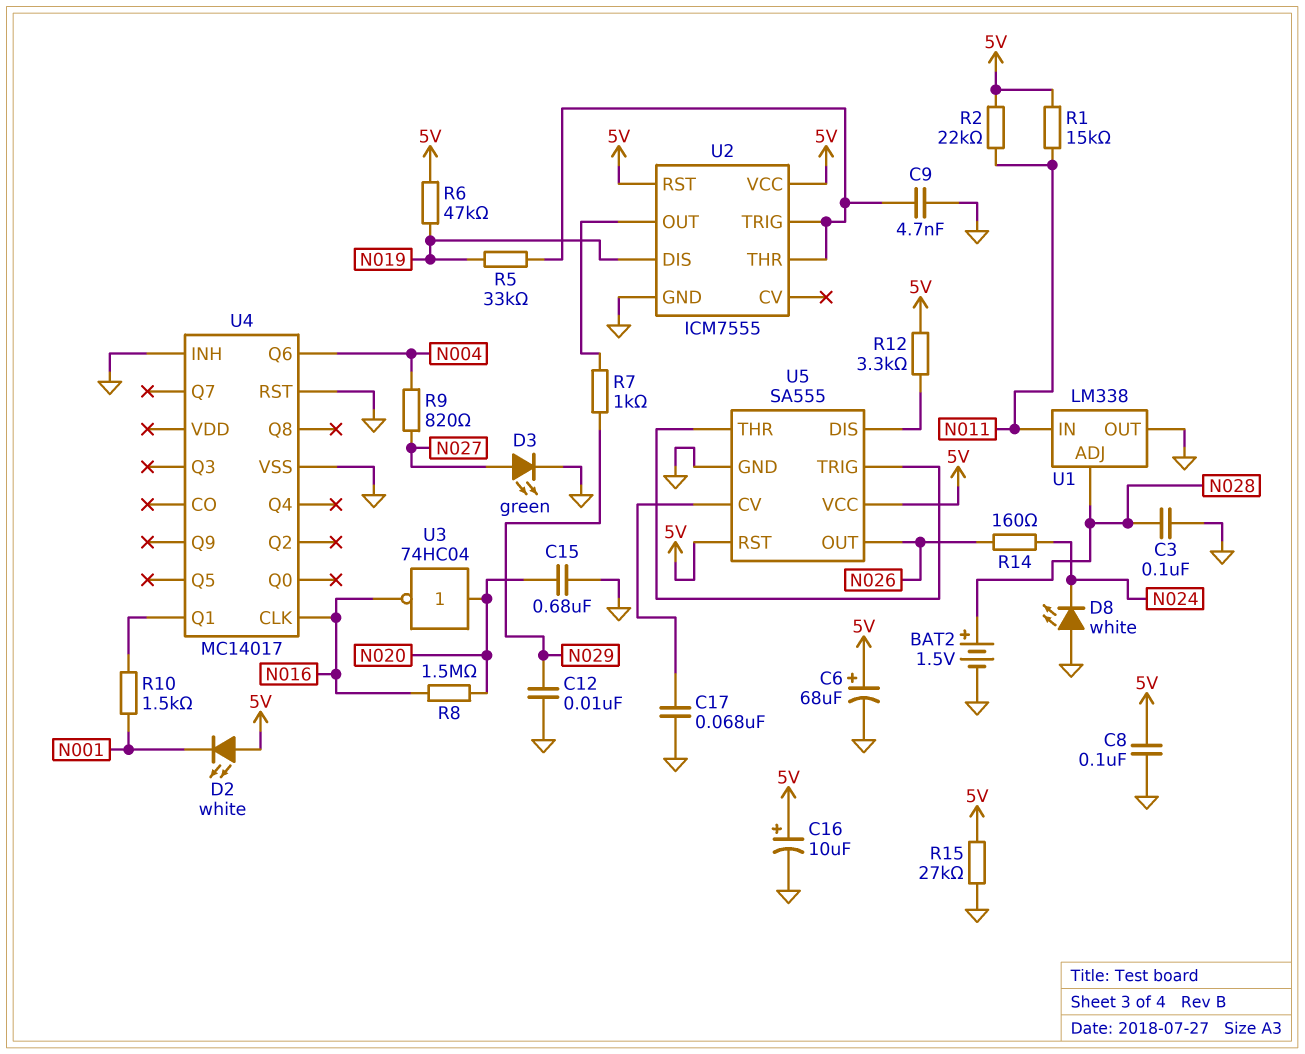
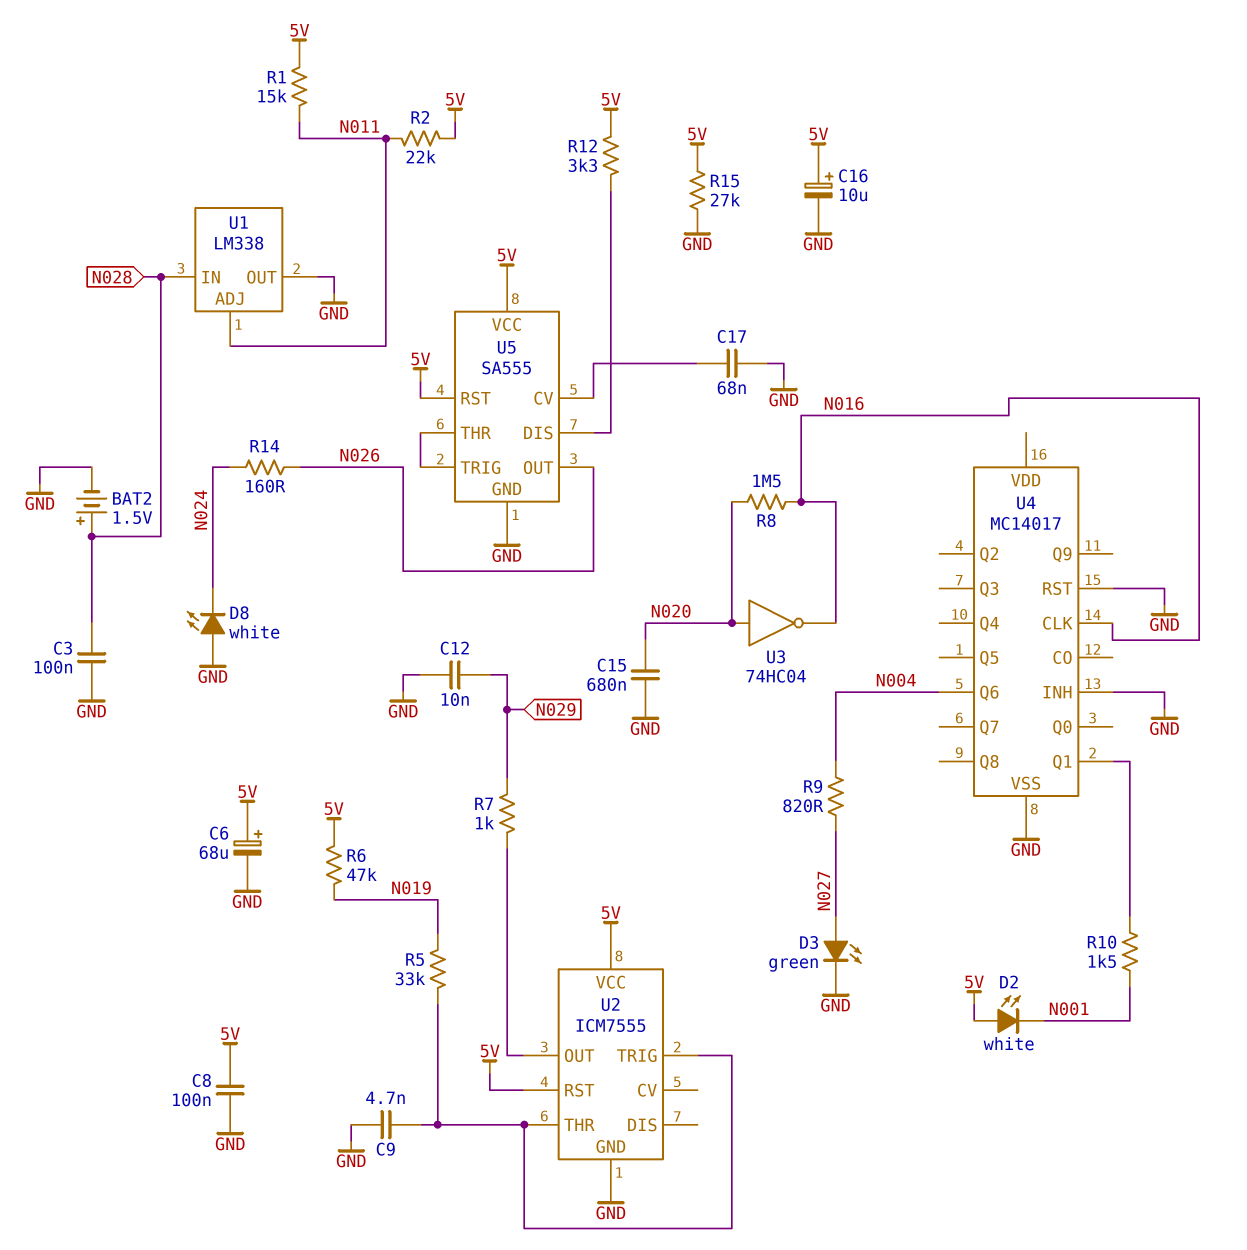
U1 pin ADJ: N028 -> N011
U1 pin IN: N011 -> N028
U2 pin DIS: N019 -> none

